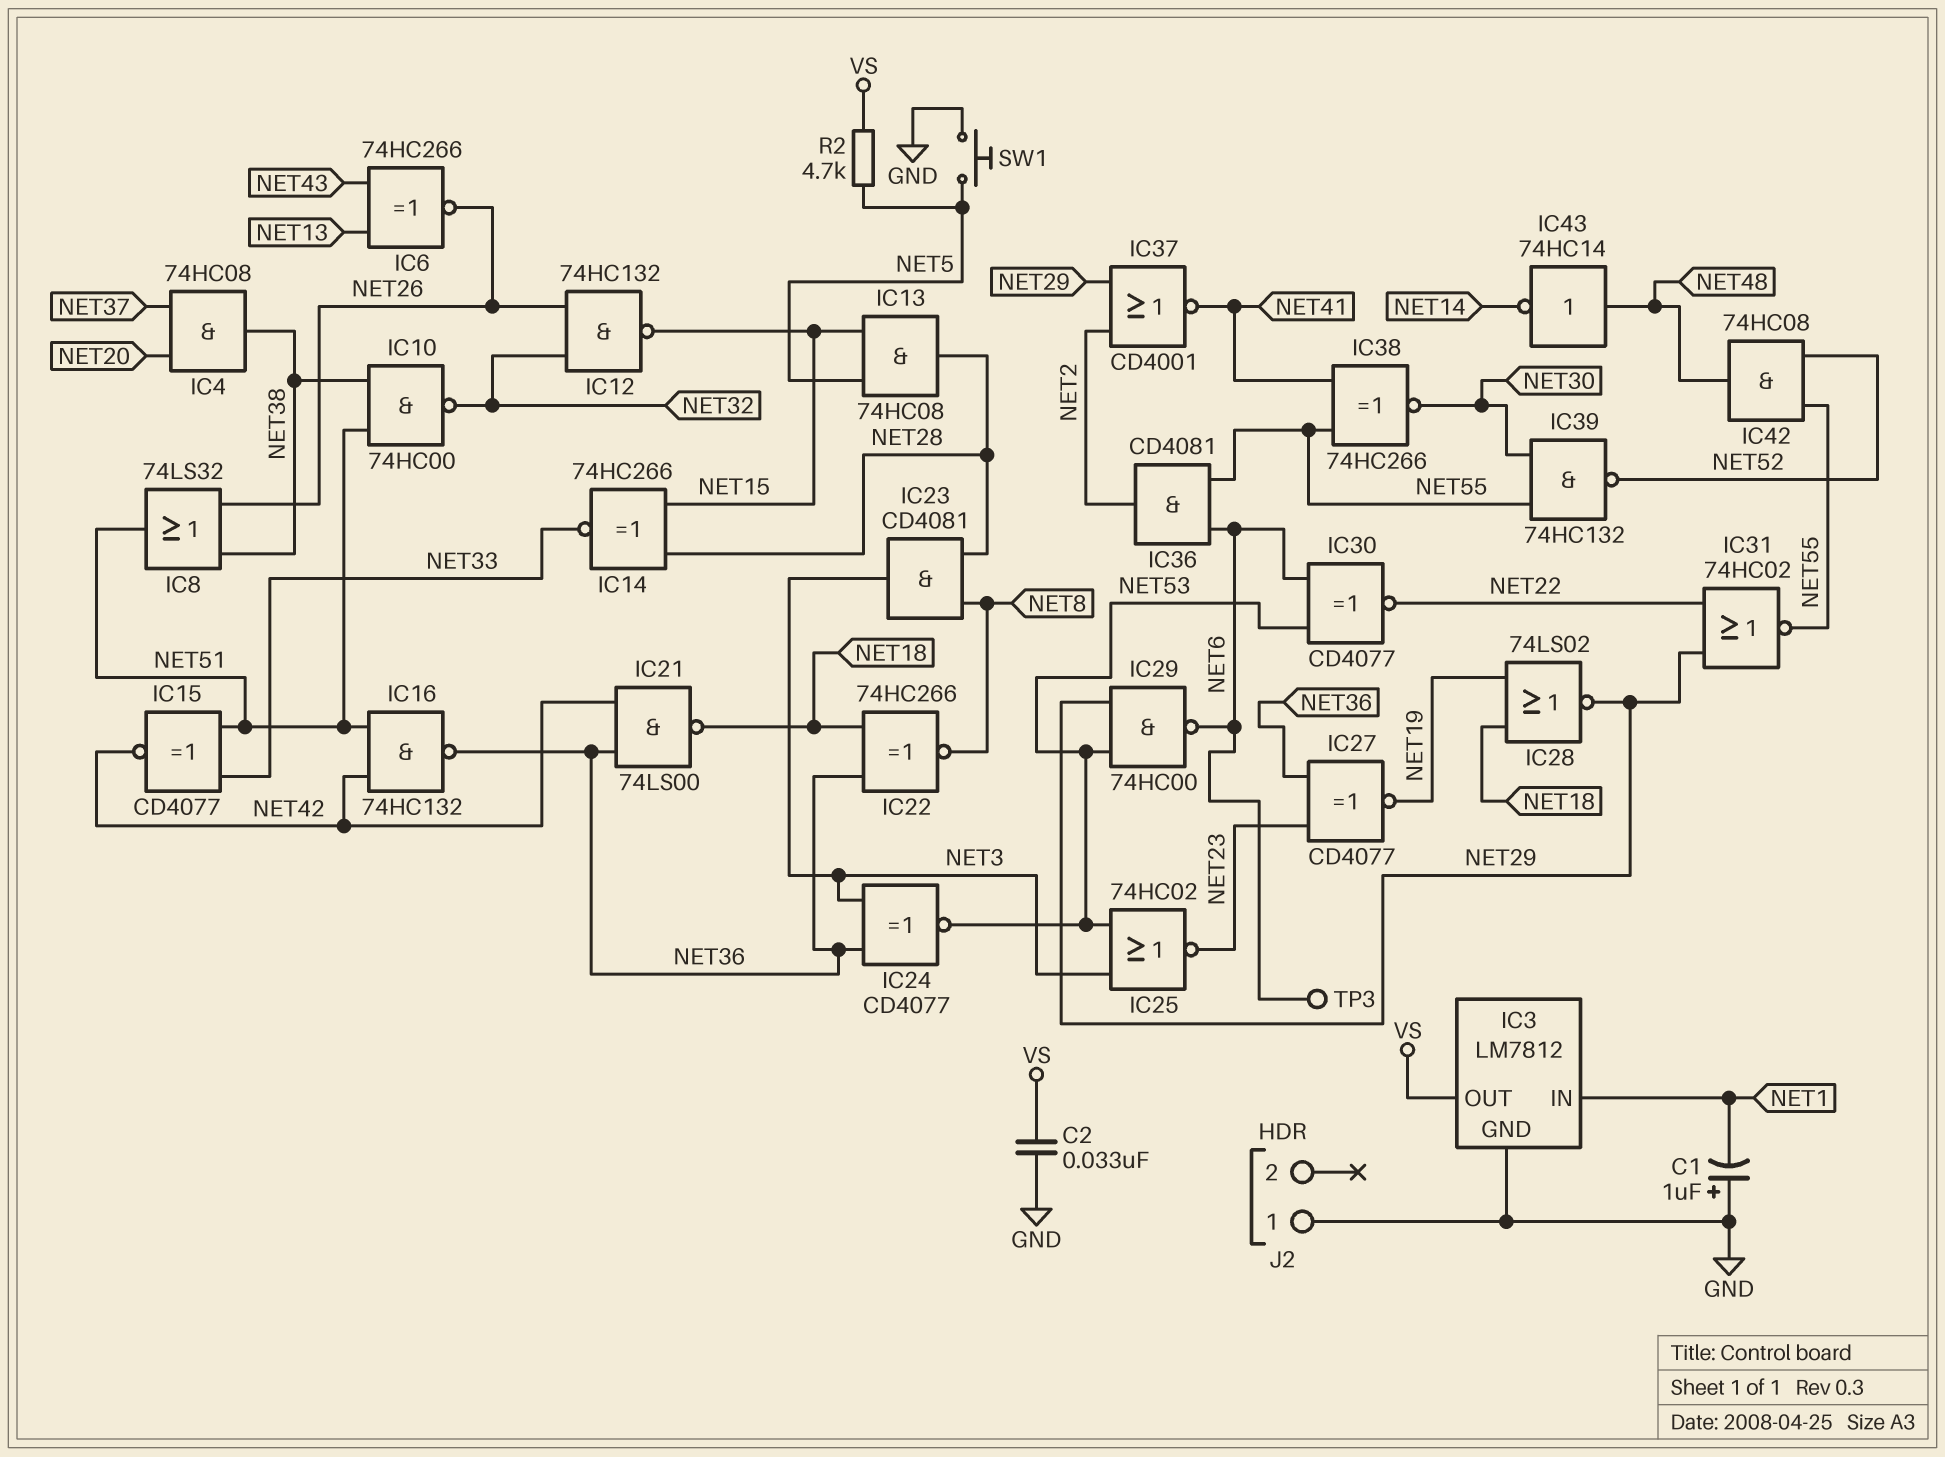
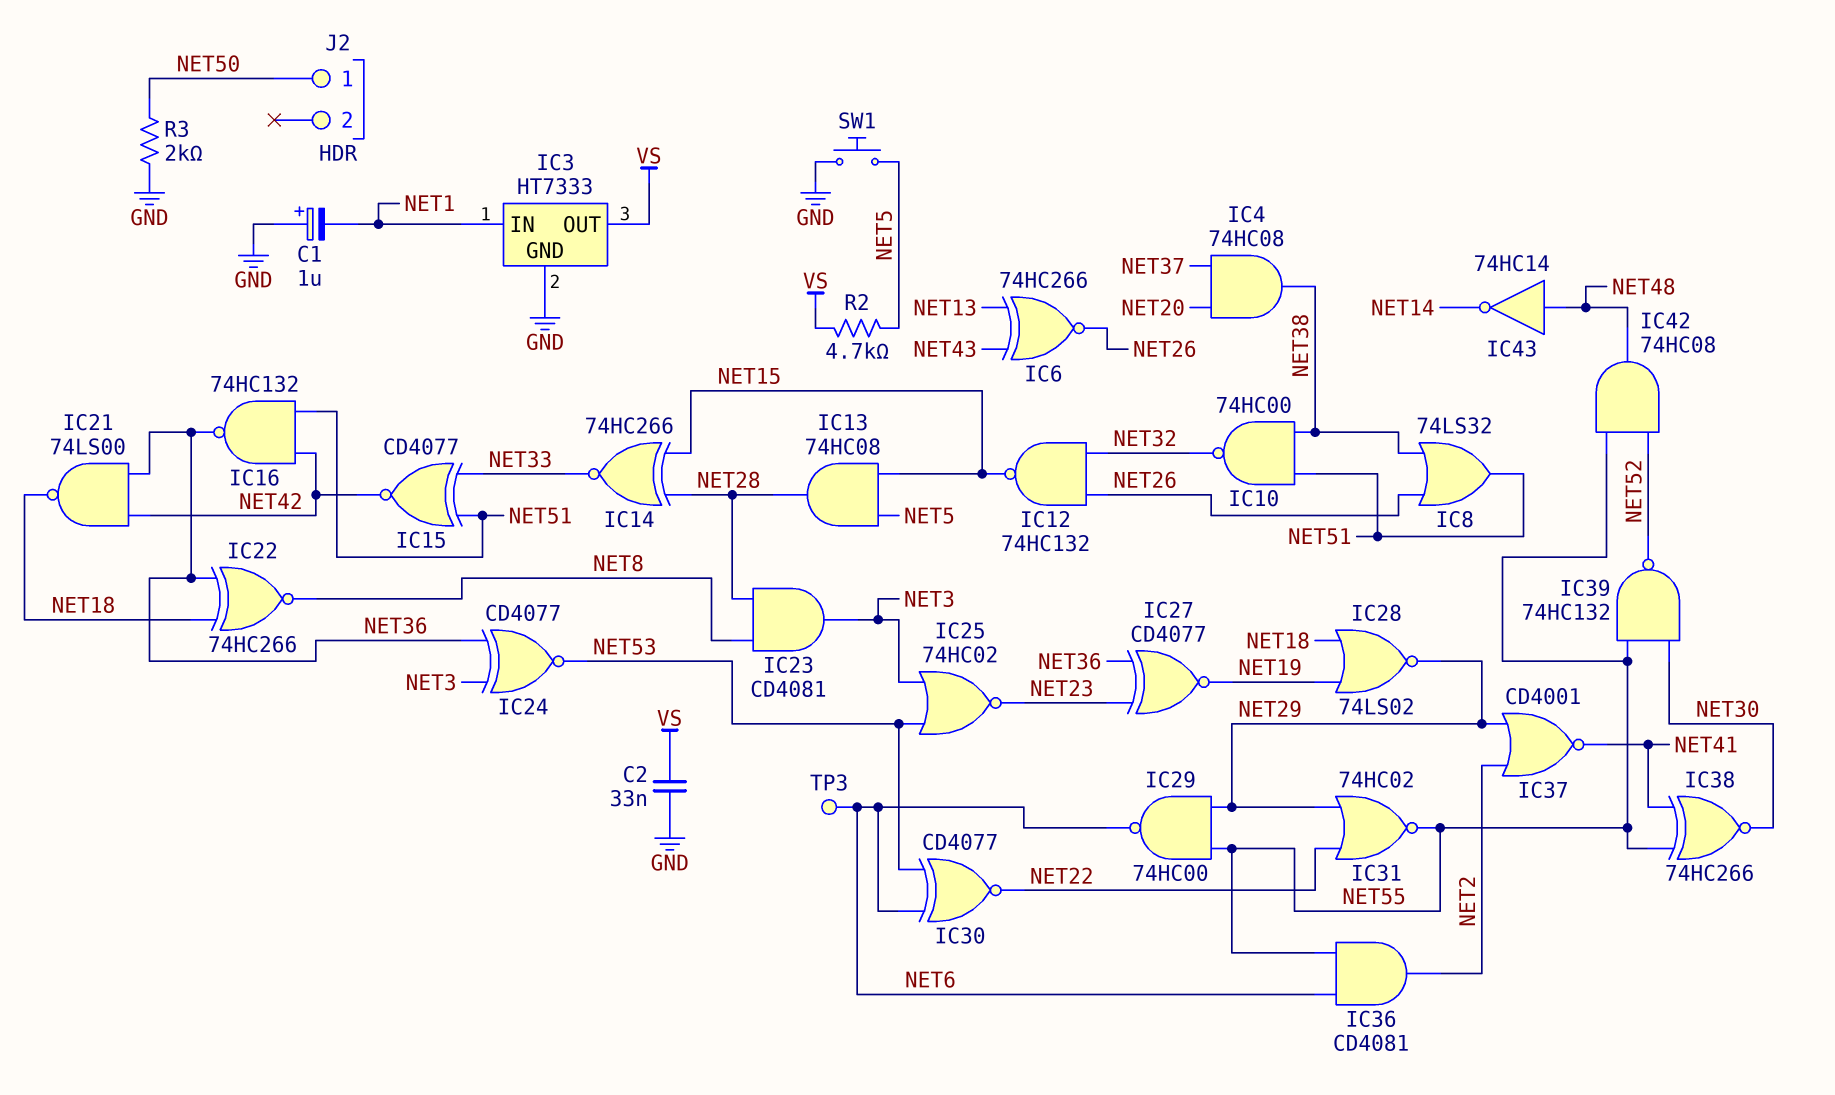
IC3: LM7812 -> HT7333
IC29: NAND 74HC00 (in NET29, in NET53, out NET6) -> NAND 74HC00 (in NET29, in NET55, out NET6)
J2 pin 1: GND -> NET50
R3: none -> 2k (GND, NET50)

